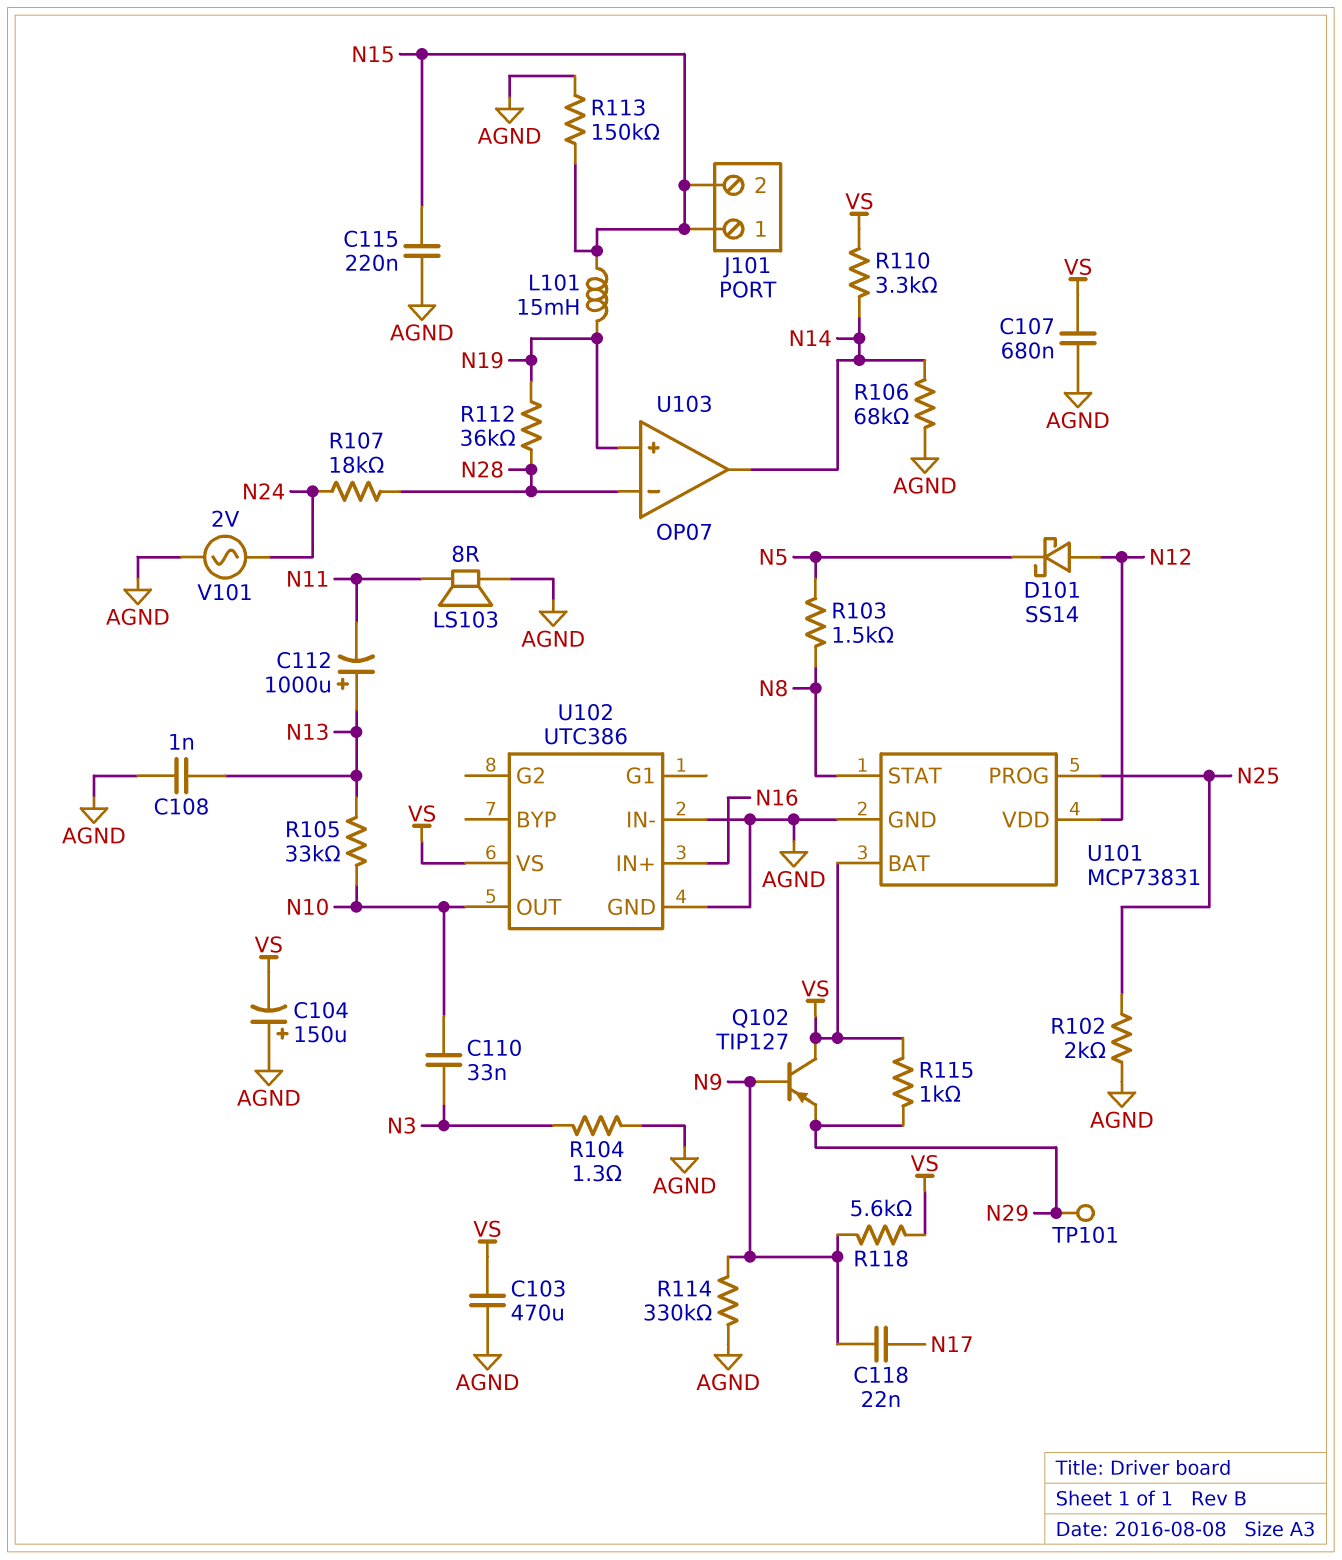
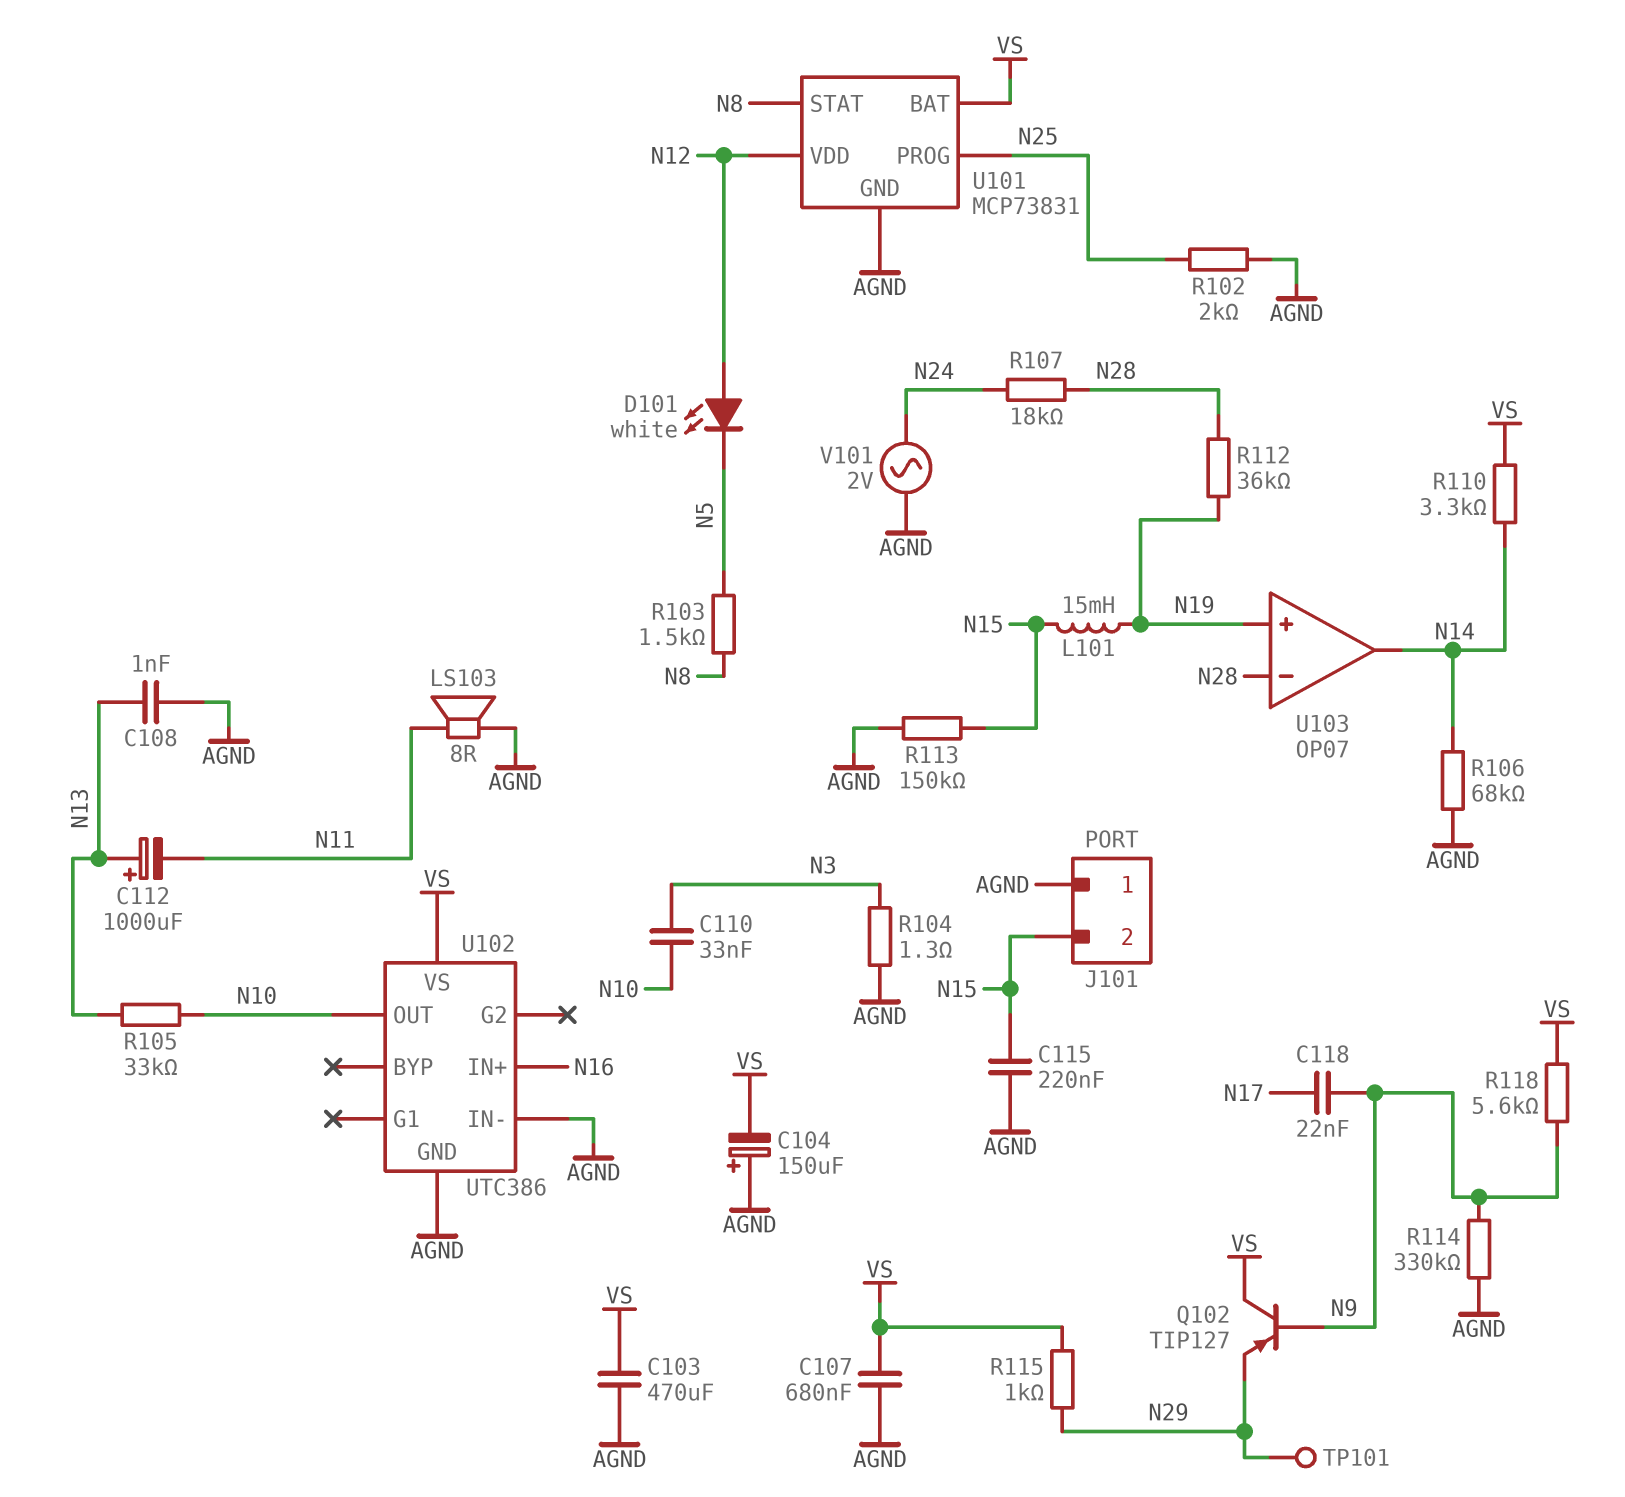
D101: schottky SS14 (A N12, K N5) -> LED white (A N12, K N5)
J101 pin 1: N15 -> AGND

